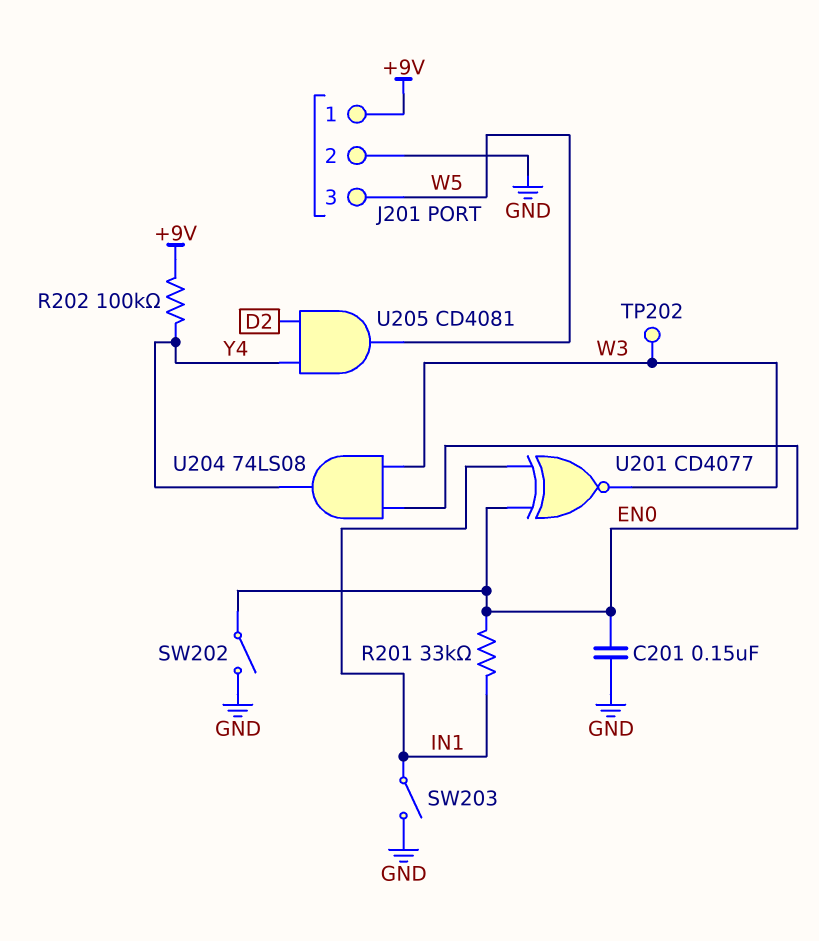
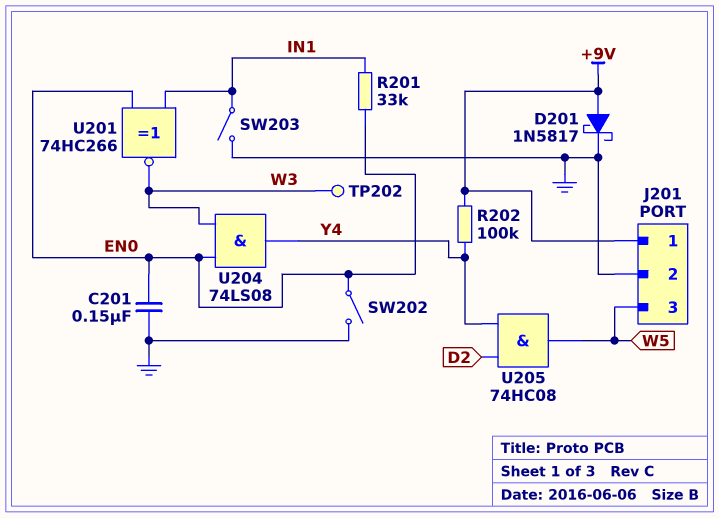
D201: none -> schottky 1N5817 (A +9V, K GND)
U201: XNOR CD4077 (in EN0, in IN1, out W3) -> XNOR 74HC266 (in EN0, in IN1, out W3)
U205: AND CD4081 (in D2, in Y4, out W5) -> AND 74HC08 (in D2, in Y4, out W5)

